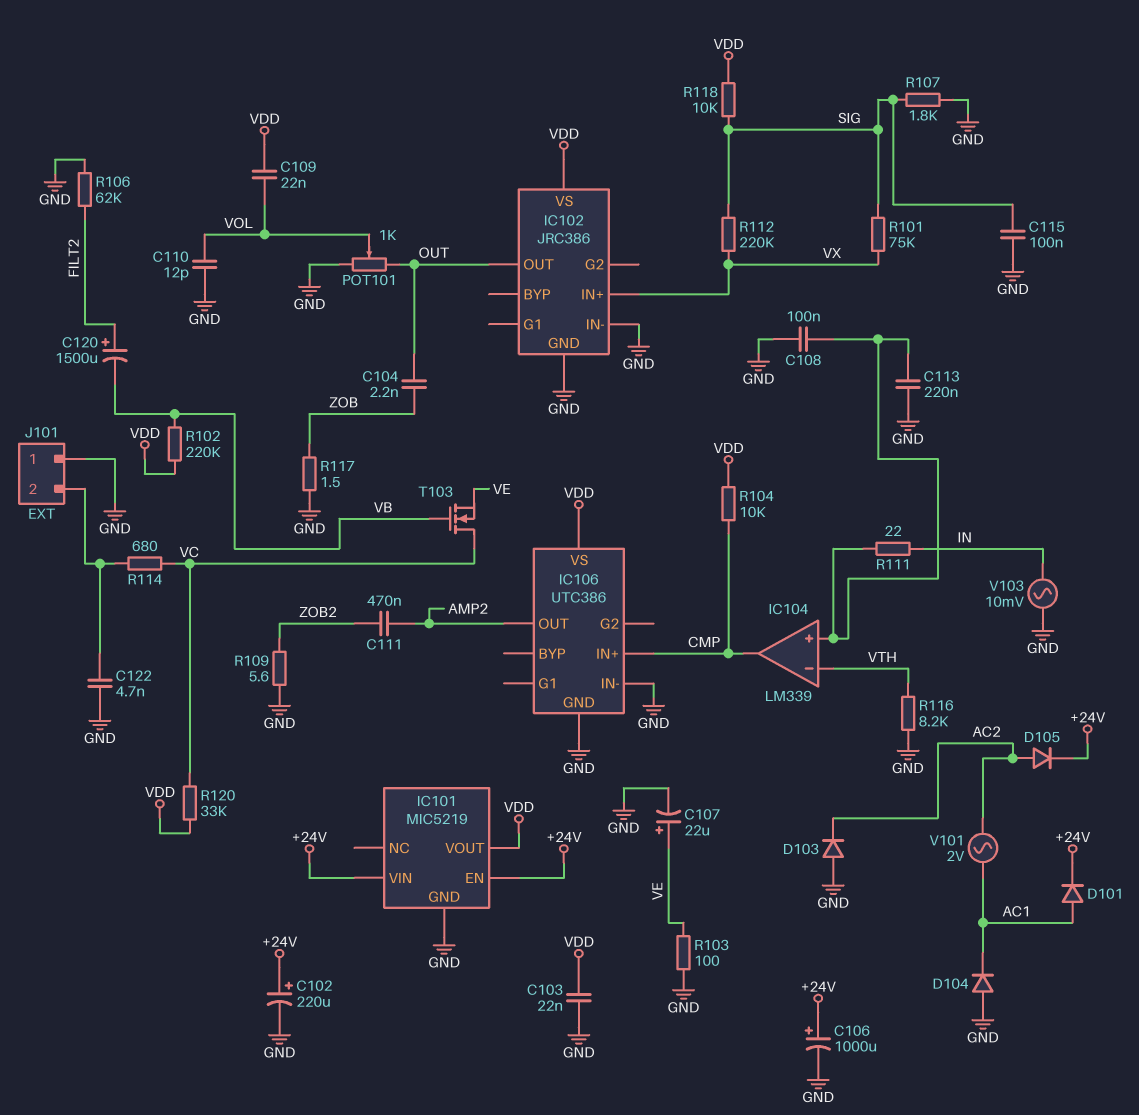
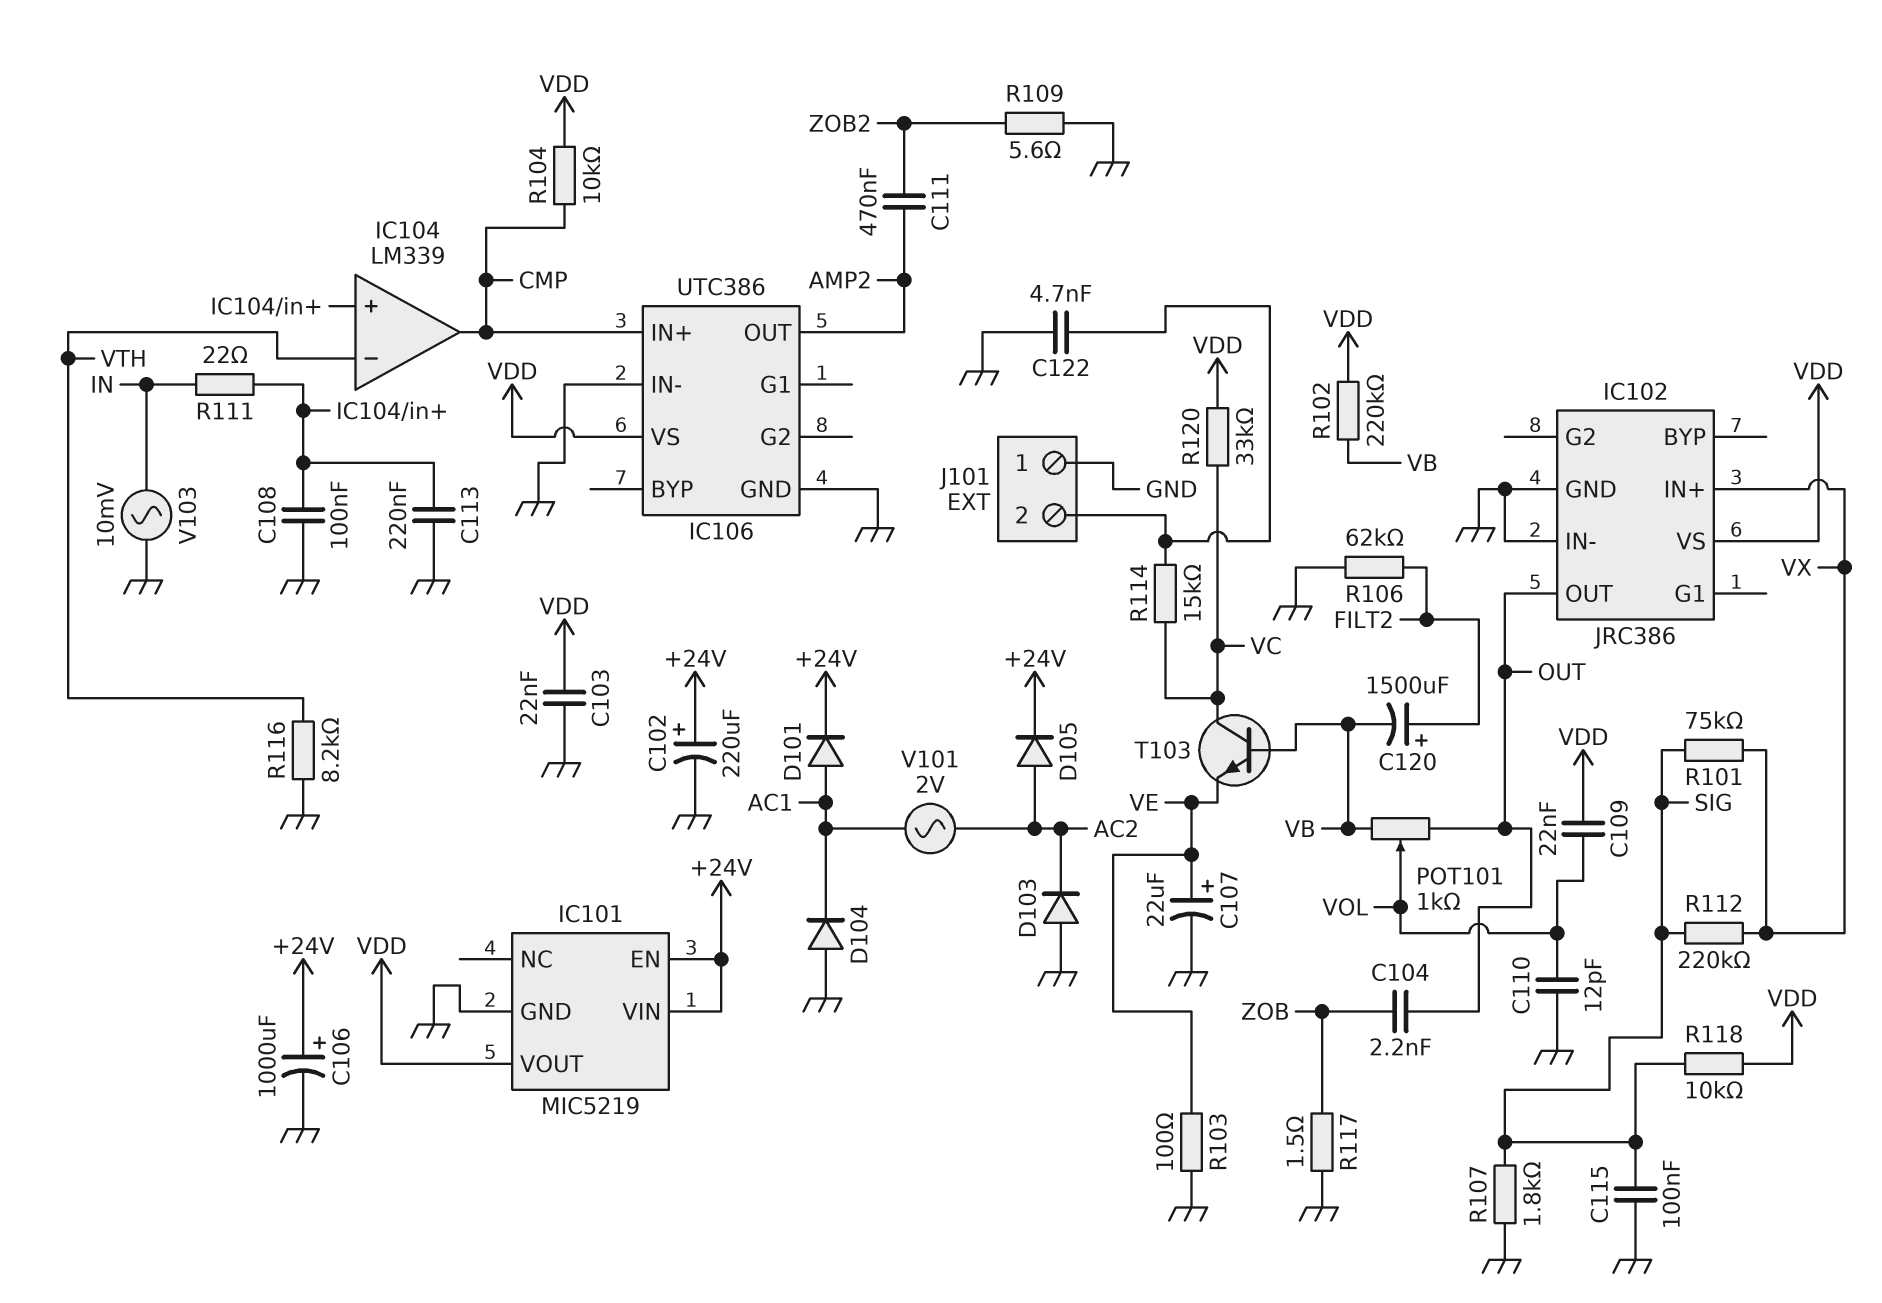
POT101: 1k (GND, OUT, wiper VOL) -> 1k (OUT, VB, wiper VOL)
R114: 680 (J101/2, VC) -> 15k (J101/2, VC)
T103: NMOS (G VB, D VC, S VE) -> NPN (B VB, C VC, E VE)

